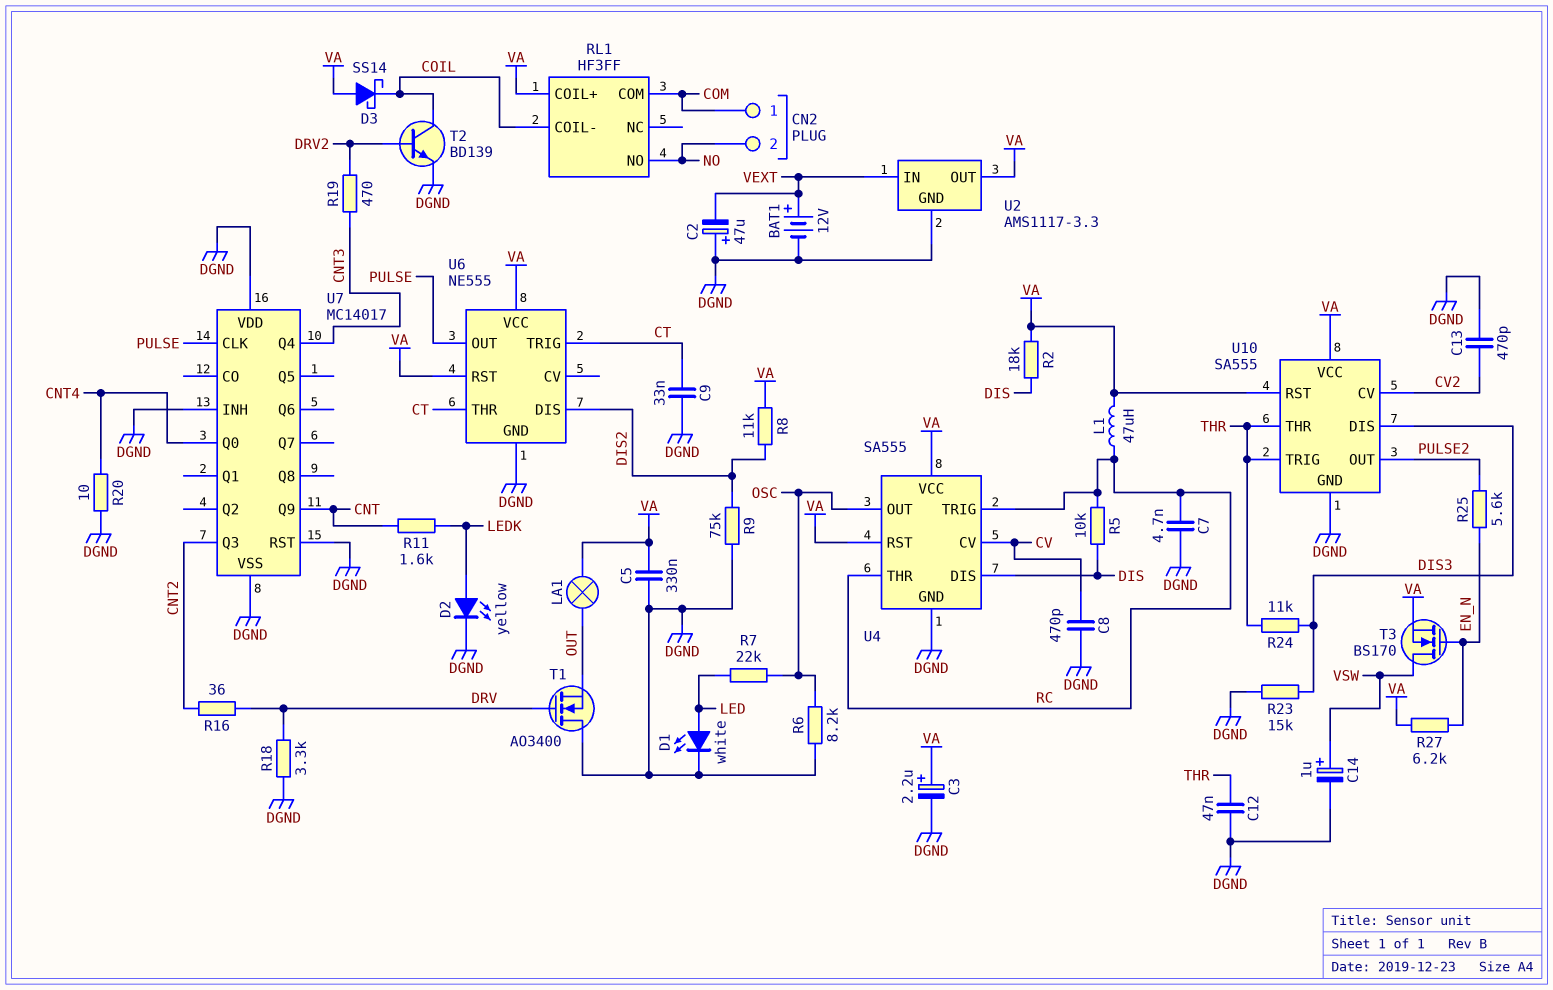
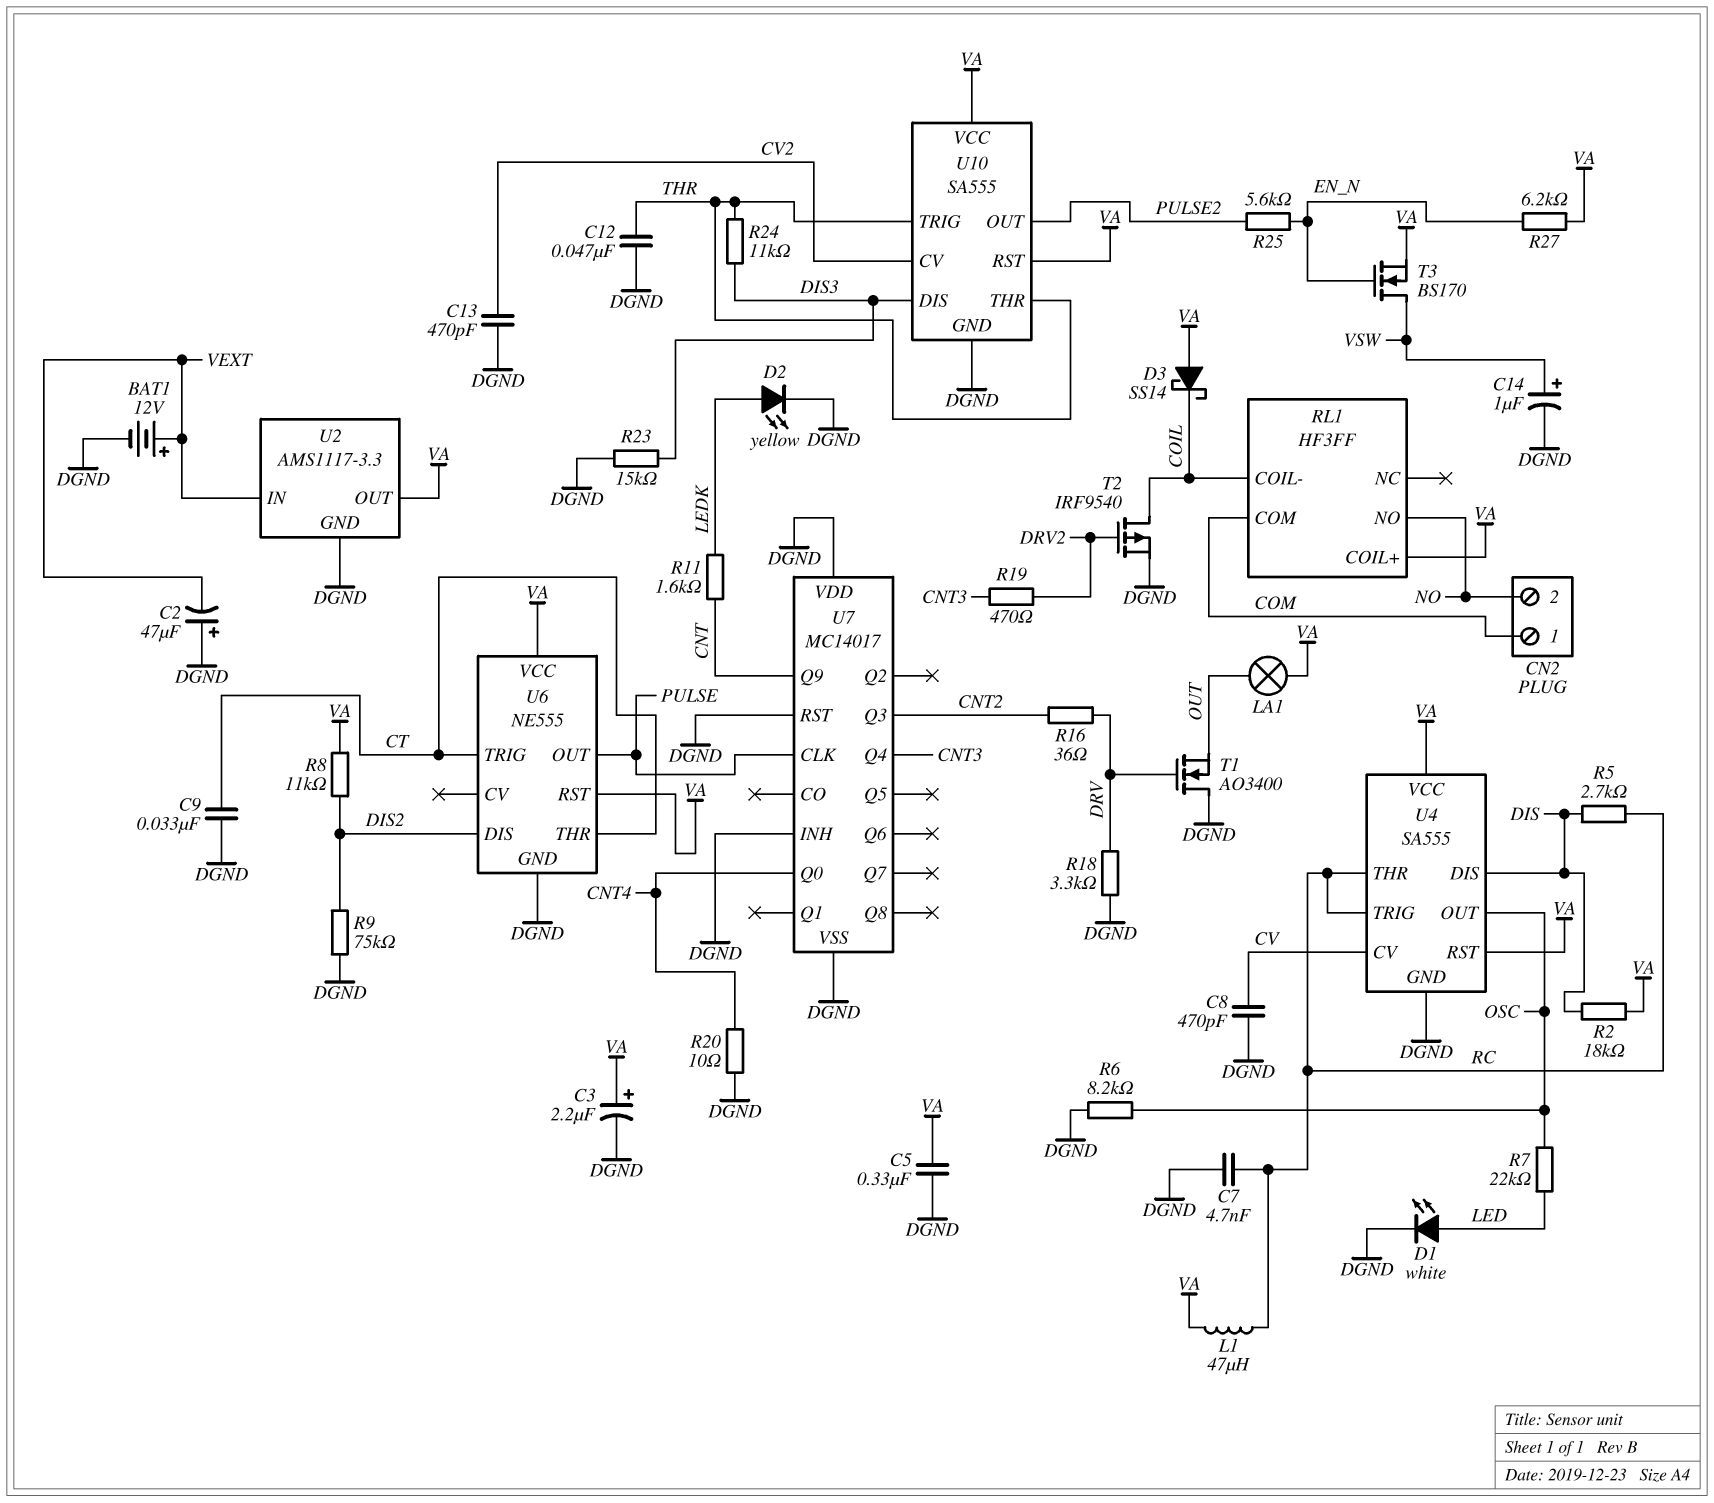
R5: 10k (DIS, RC) -> 2.7k (DIS, RC)
T2: NPN BD139 (B DRV2, C COIL, E DGND) -> PMOS IRF9540 (G DRV2, D COIL, S DGND)

